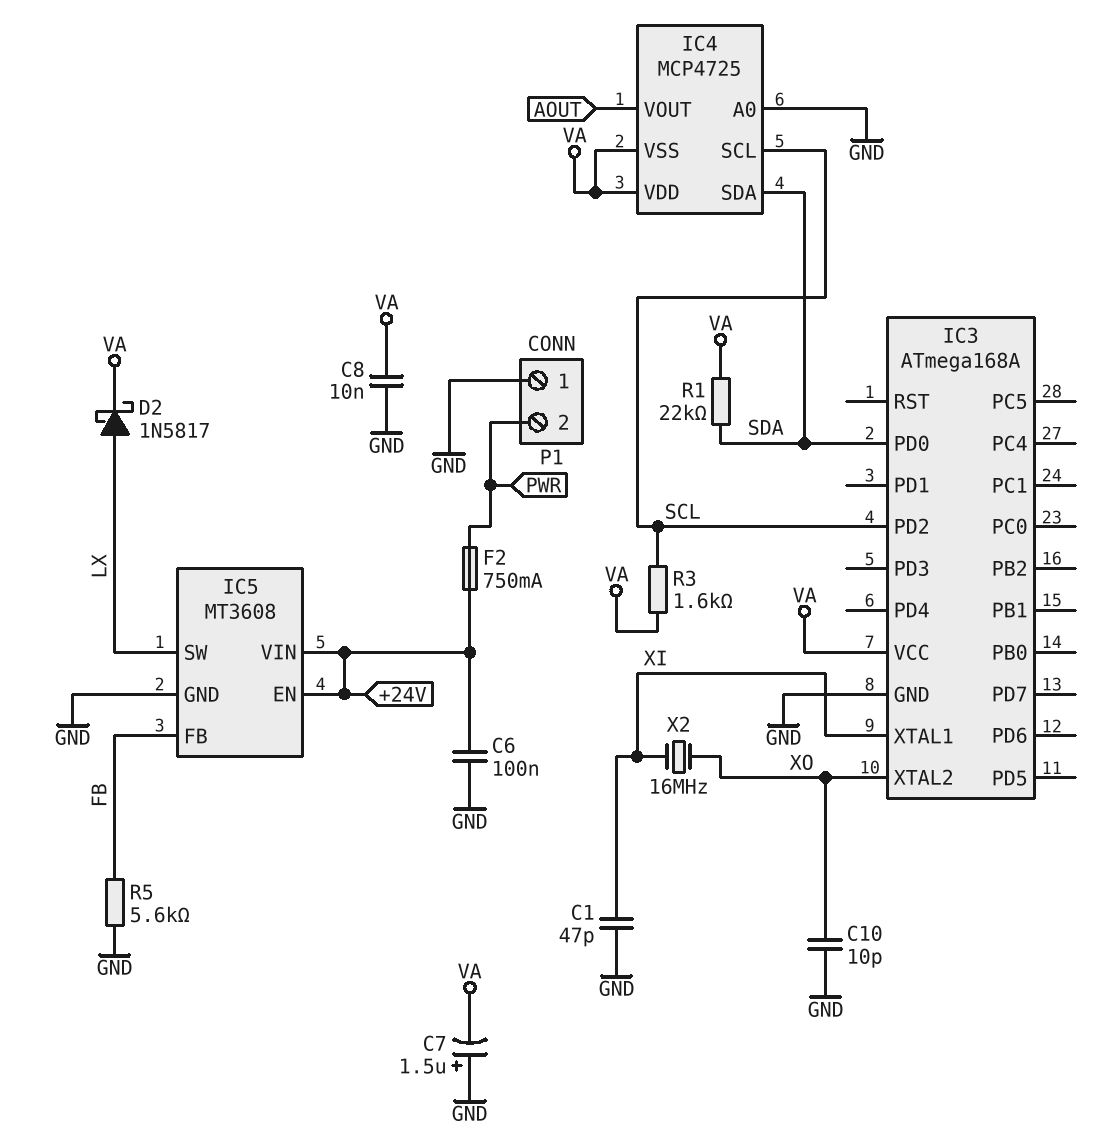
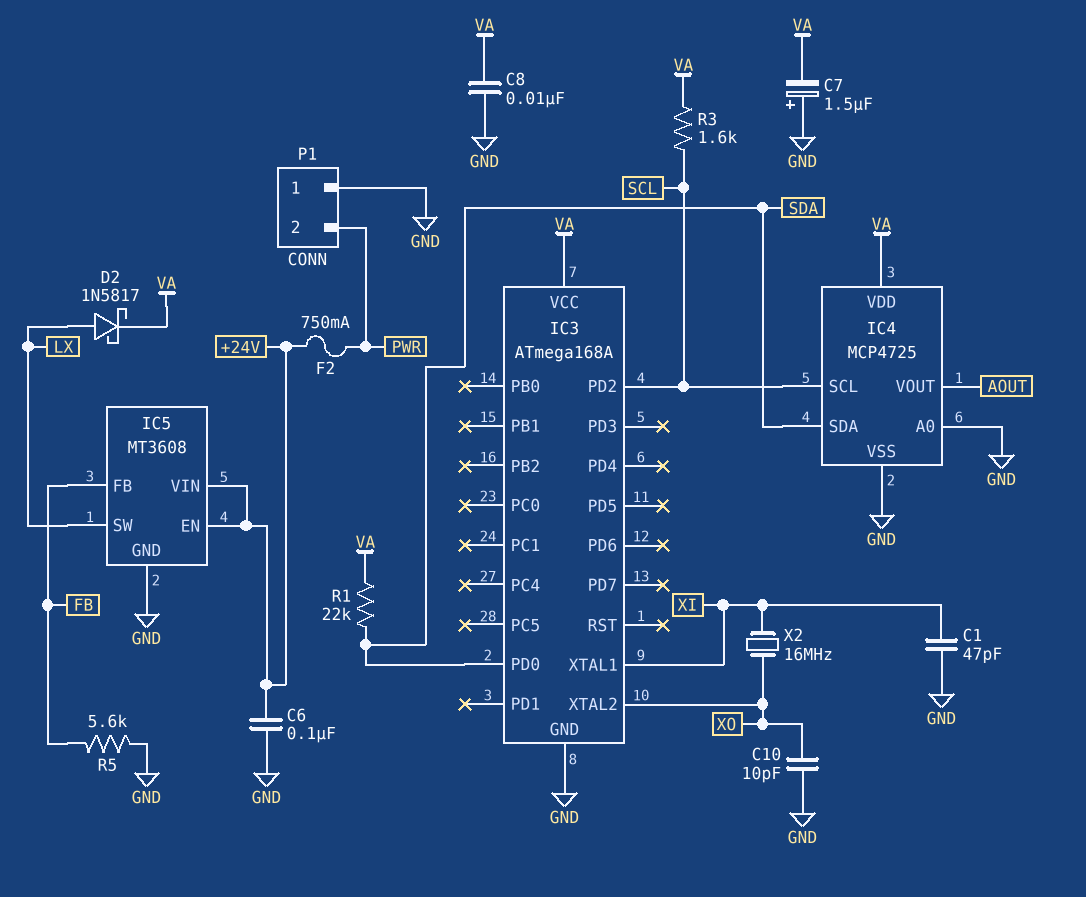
IC4 pin VSS: VA -> GND

